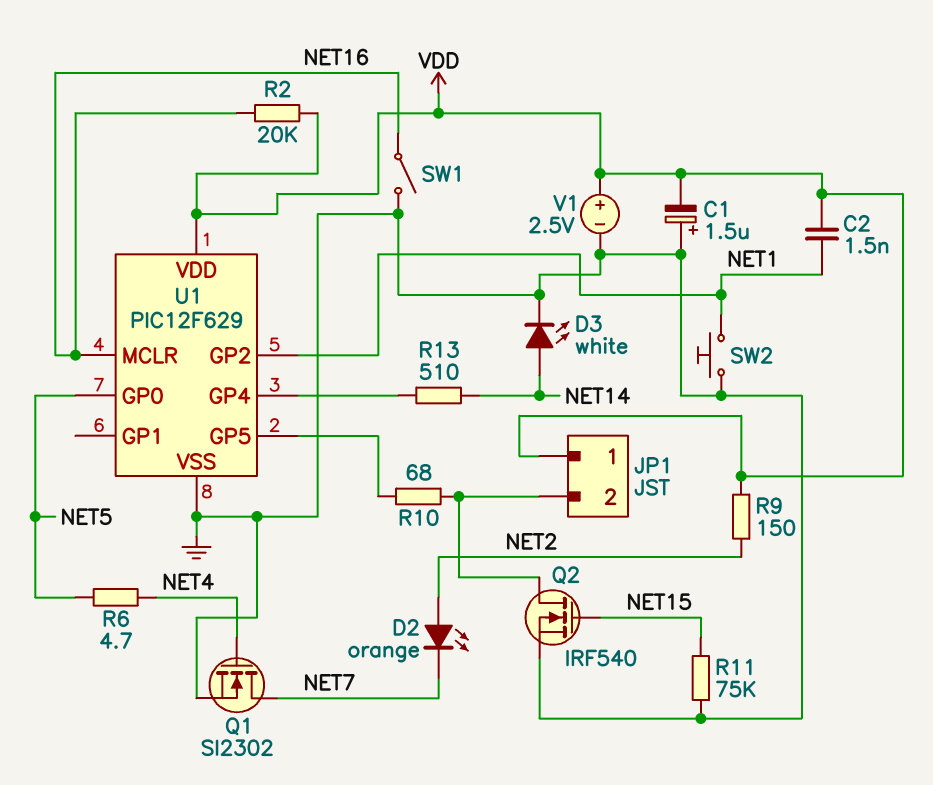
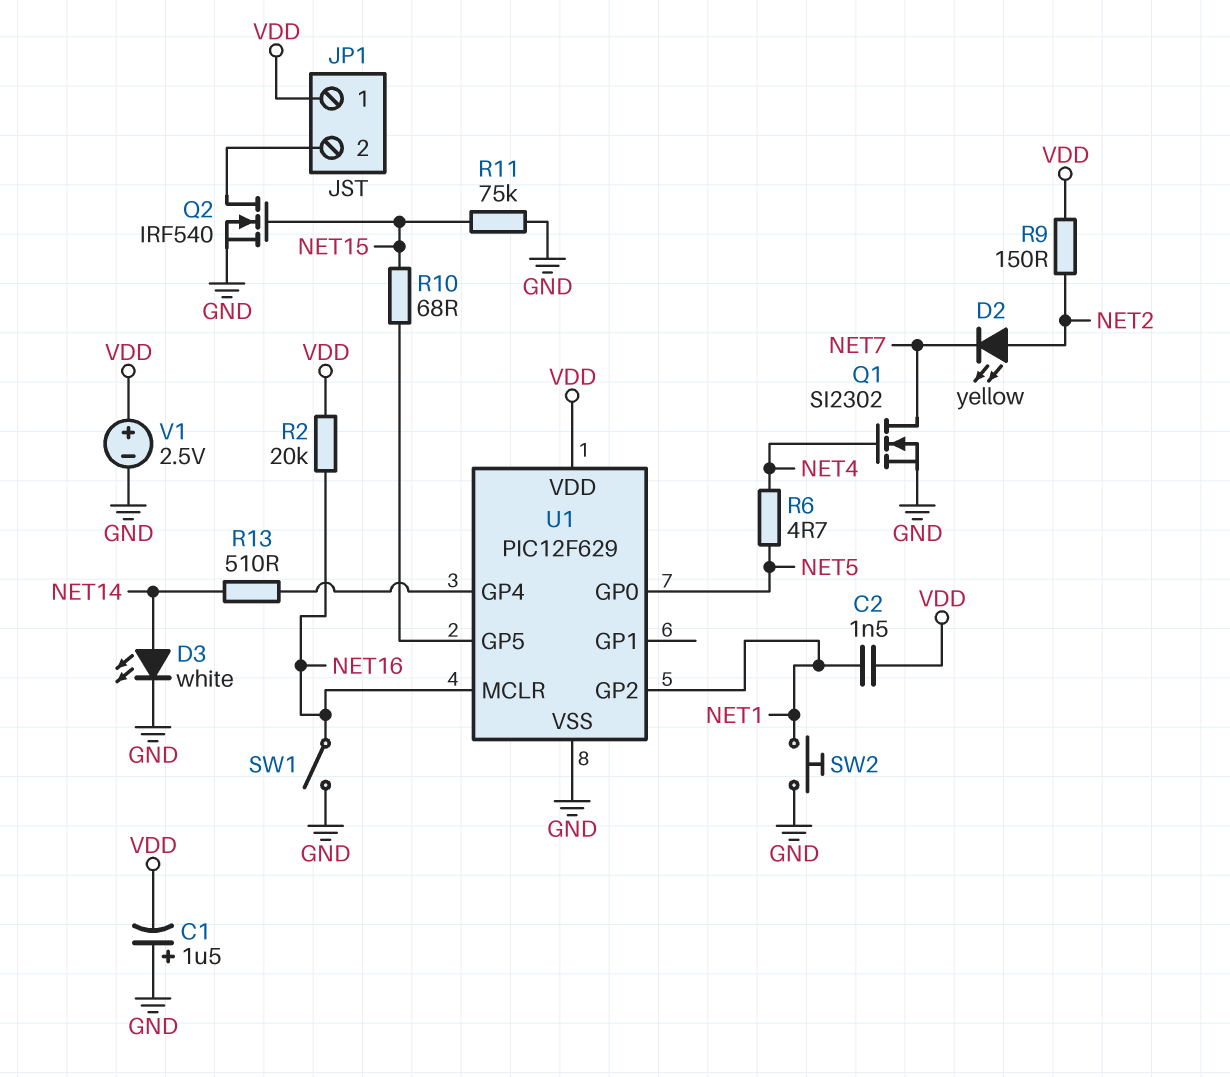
D2: LED orange (A NET2, K NET7) -> LED yellow (A NET2, K NET7)
R10: 68 (JP1/2, U1/GP5) -> 68 (NET15, U1/GP5)

